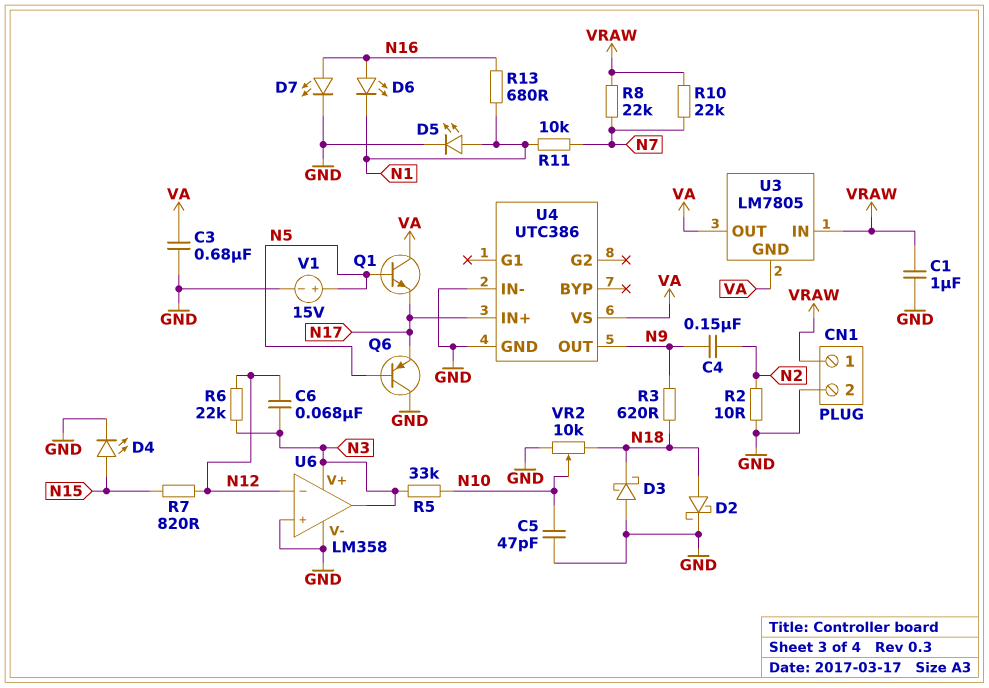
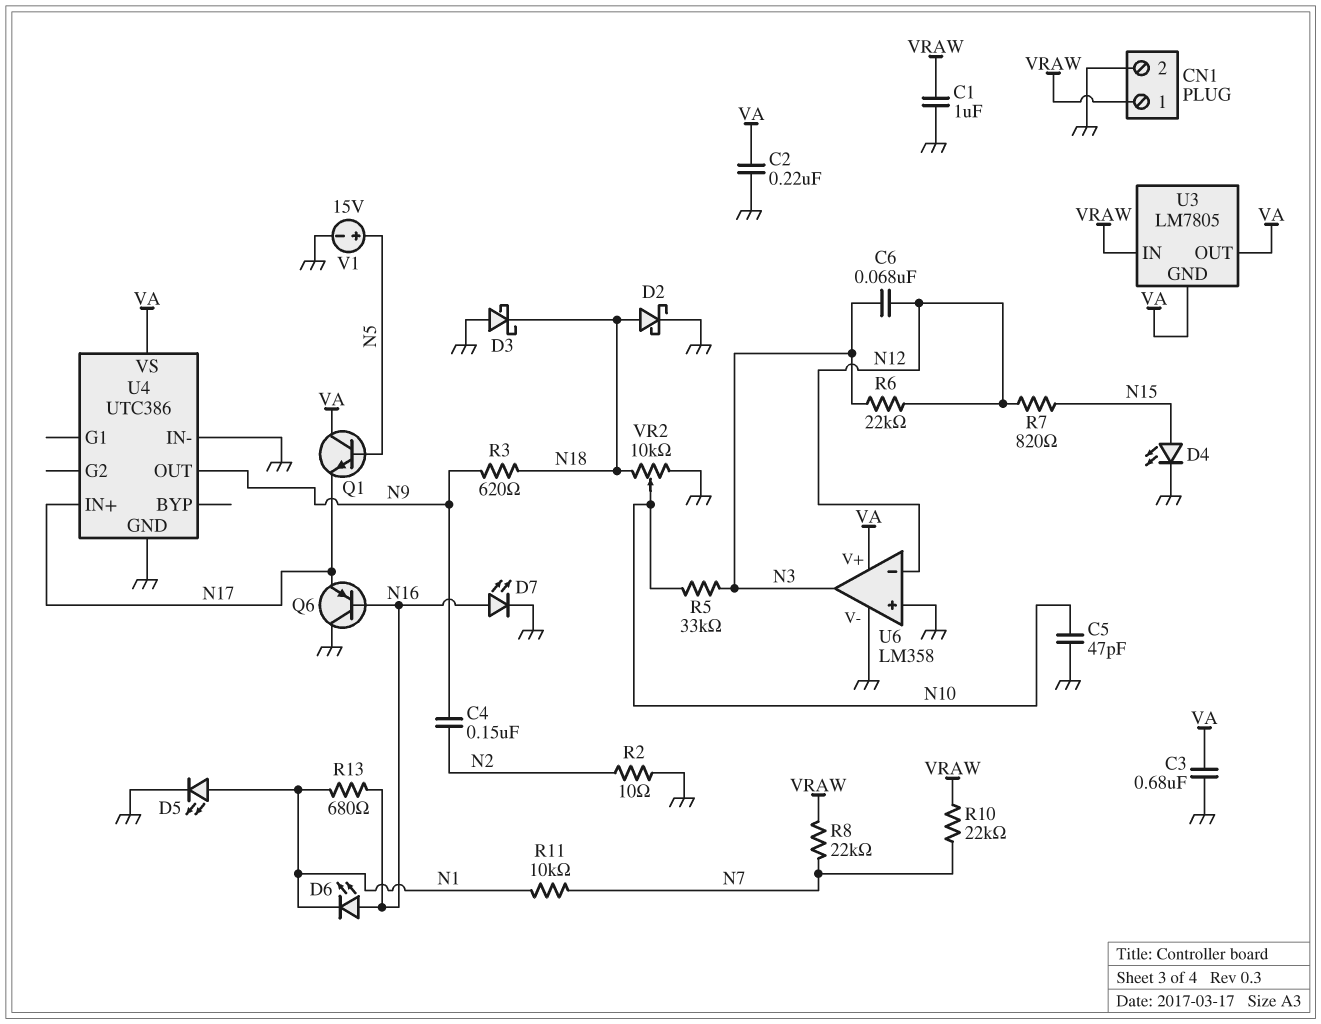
C2: none -> 220nF (GND, VA)
Q6: PNP (B N5, C GND, E N17) -> PNP (B N16, C GND, E N17)
U6 pin V+: N3 -> VA

